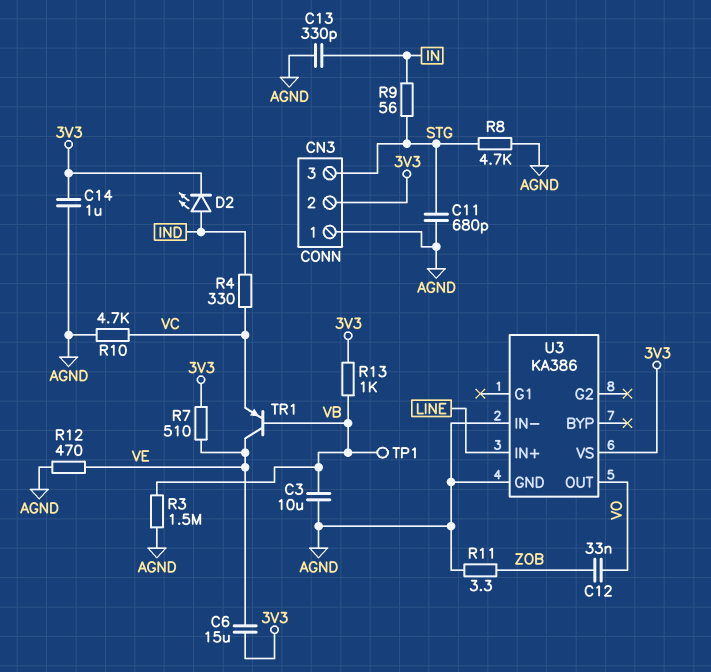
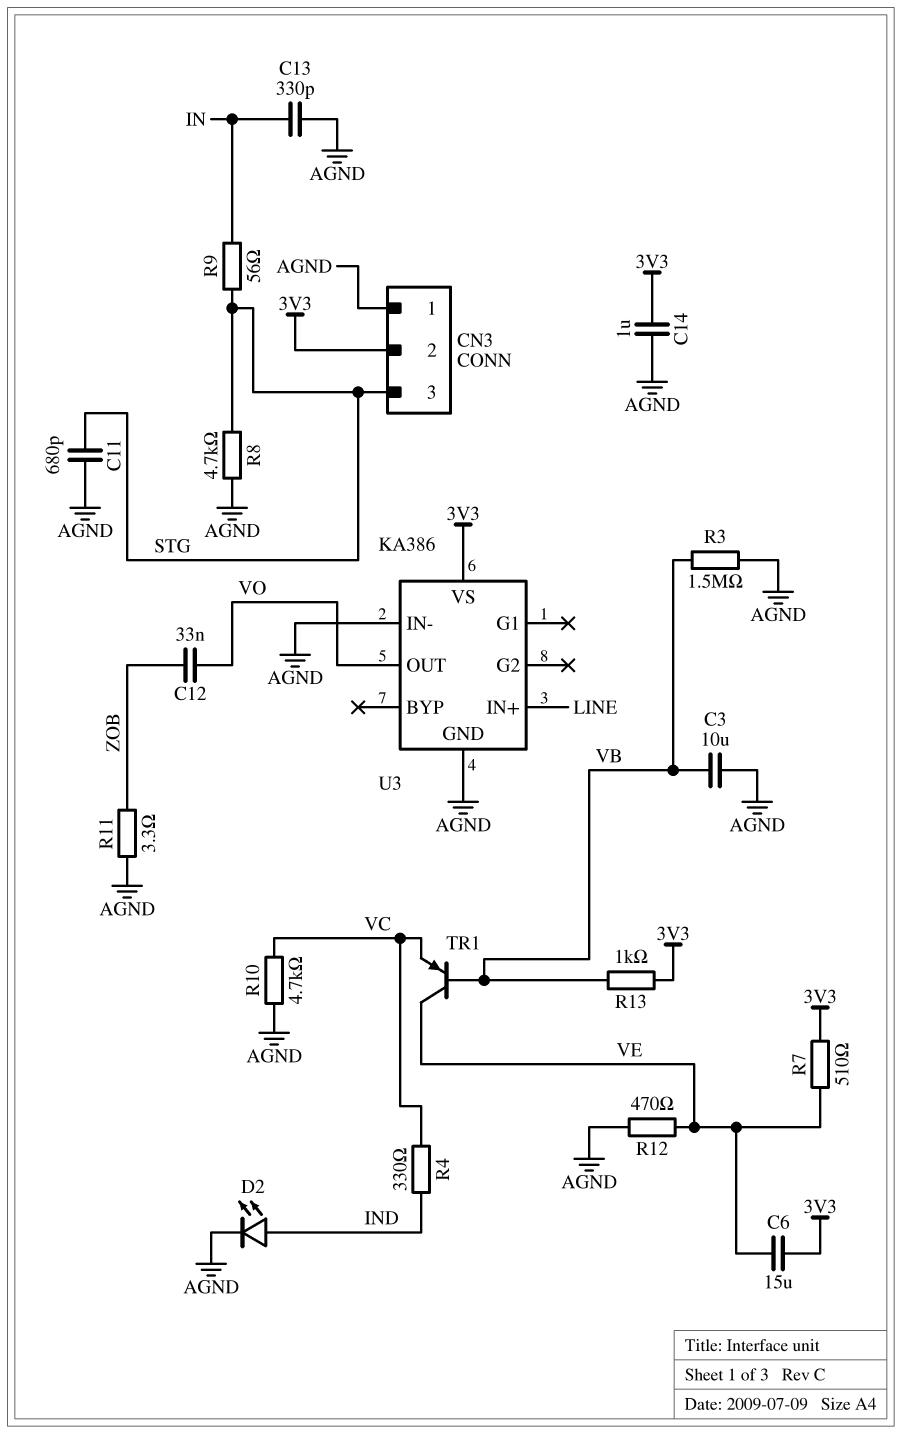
D2: LED (A IND, K 3V3) -> LED (A IND, K AGND)
TP1: test point (VB) -> none

